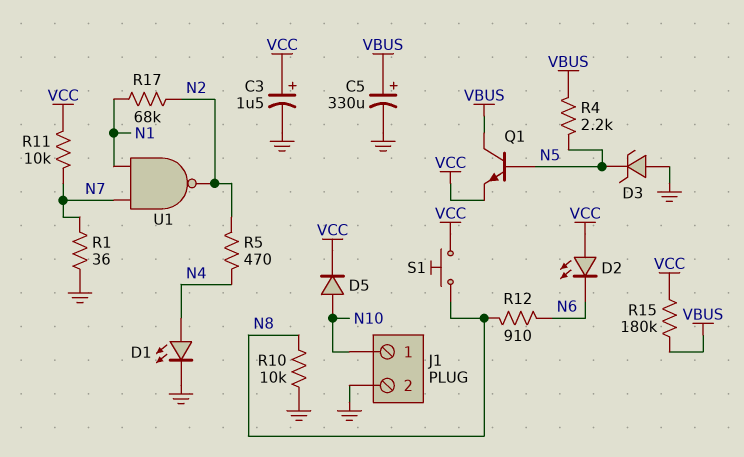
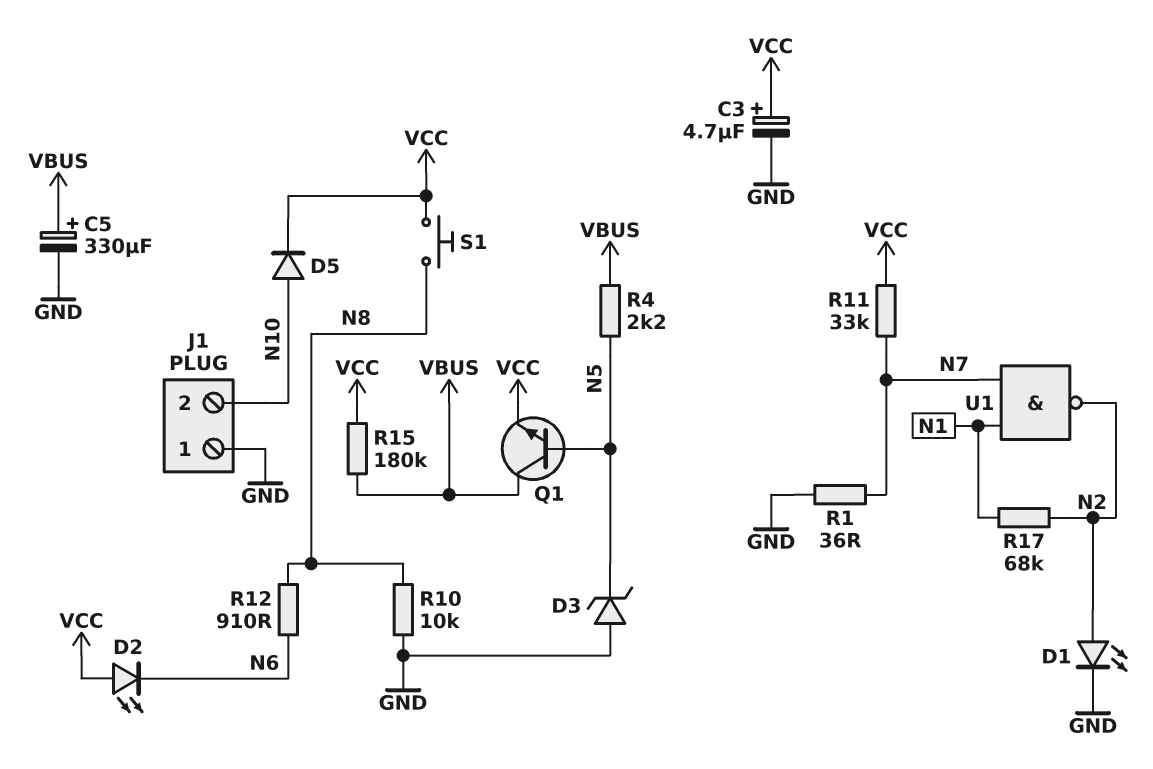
C3: 1.5uF (plus VCC, minus GND) -> 4.7uF (plus VCC, minus GND)
D1: LED (A N4, K GND) -> LED (A N2, K GND)
J1 pin 1: N10 -> GND
J1 pin 2: GND -> N10
R5: 470 (N2, N4) -> none
R11: 10k (N7, VCC) -> 33k (N7, VCC)

